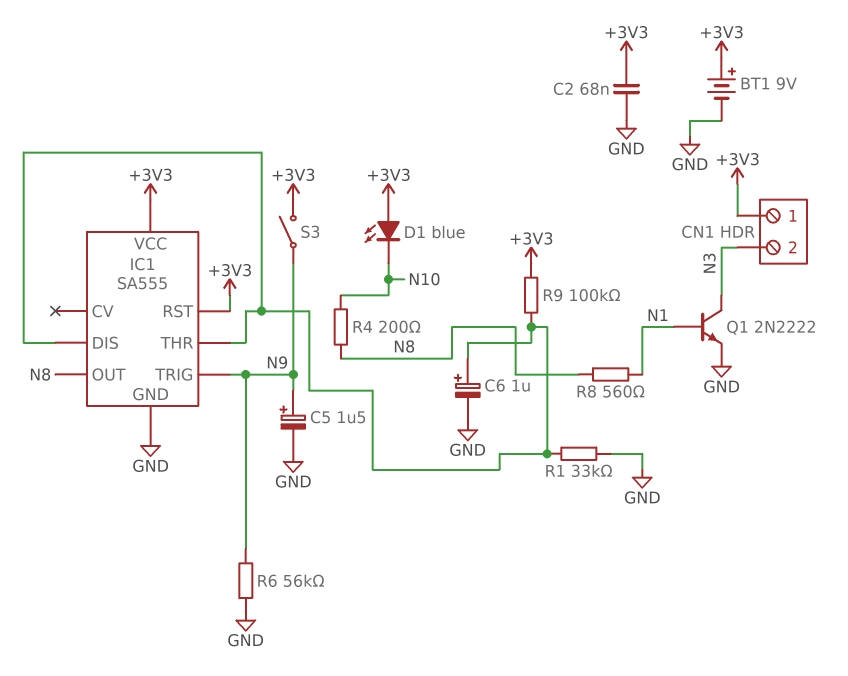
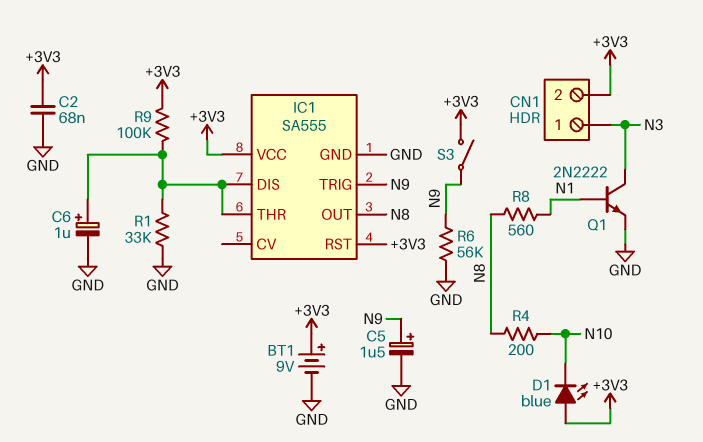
CN1 pin 1: +3V3 -> N3
CN1 pin 2: N3 -> +3V3

